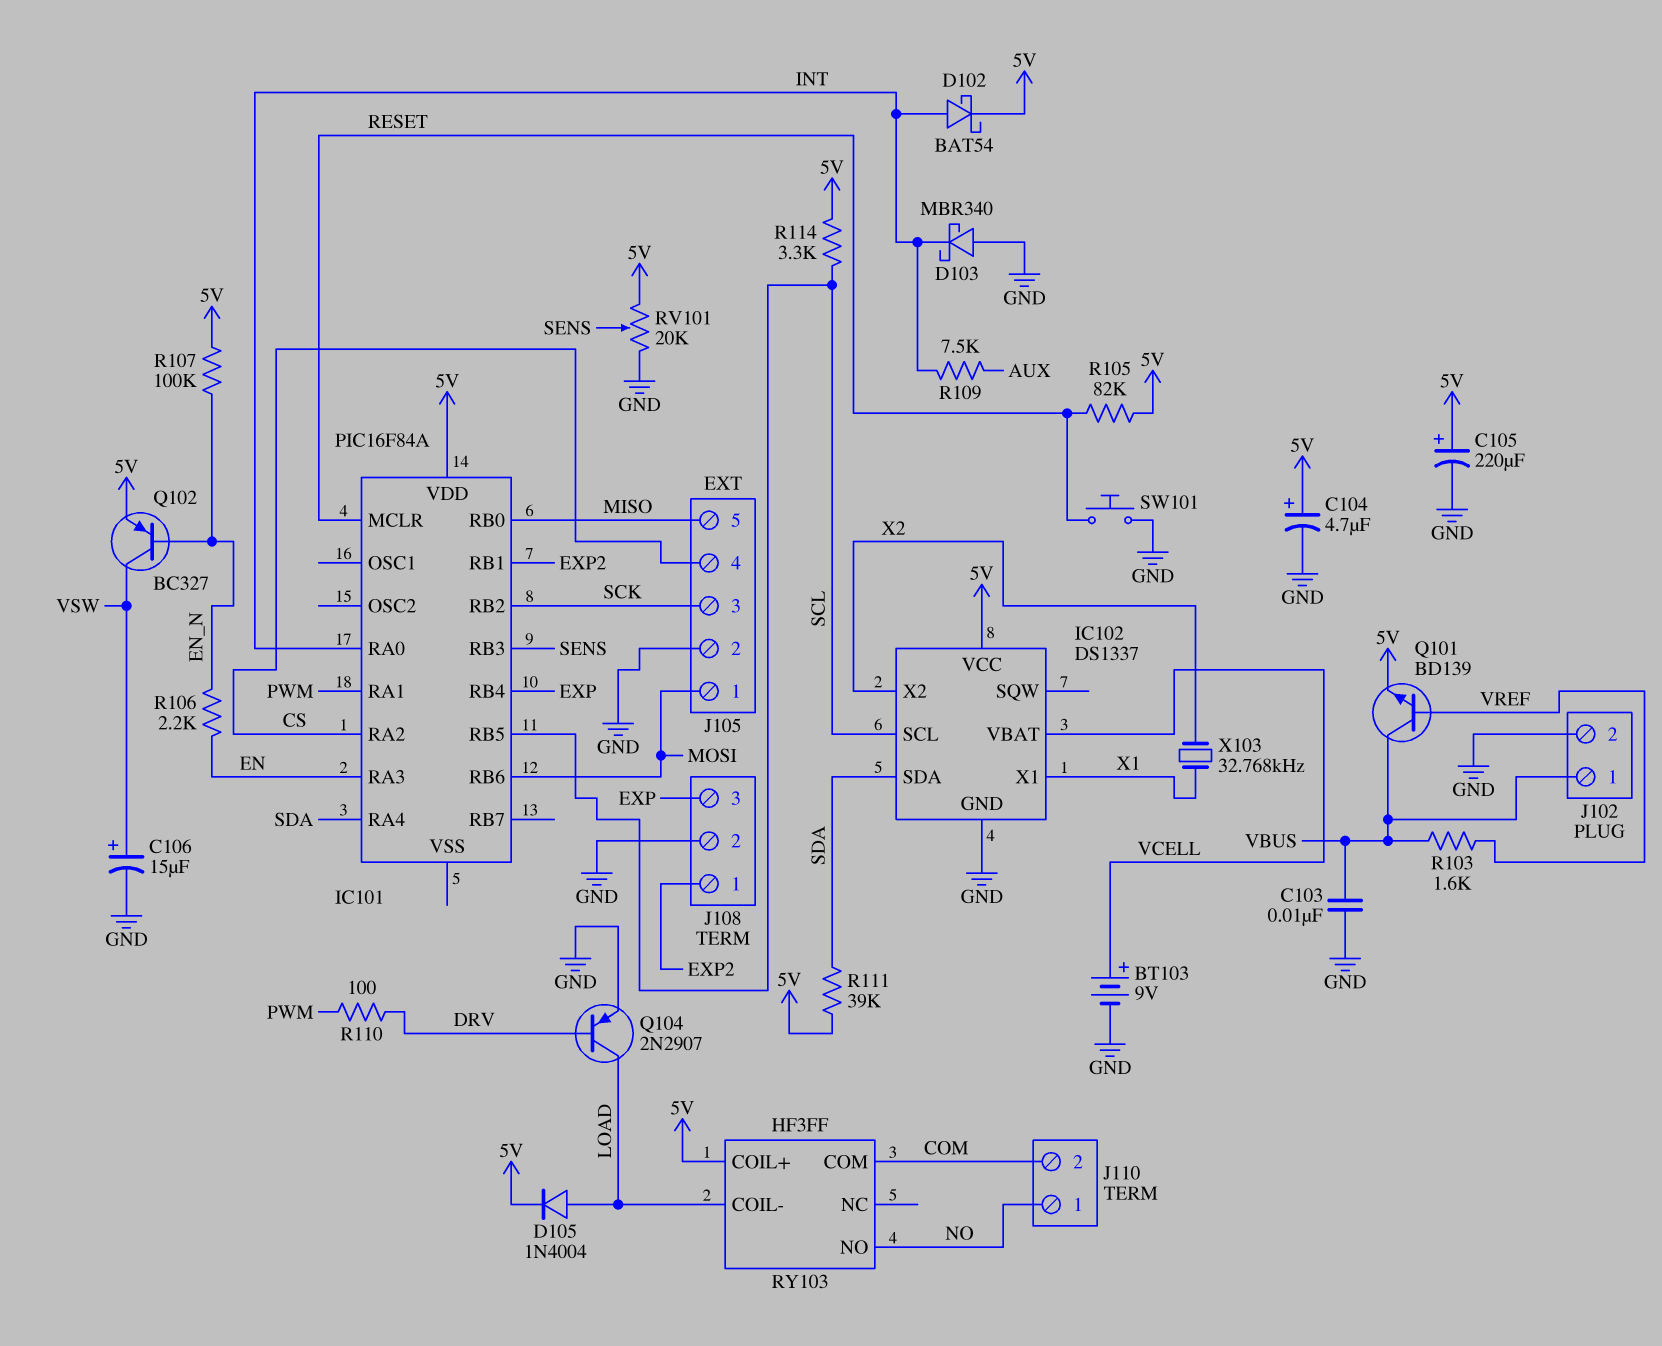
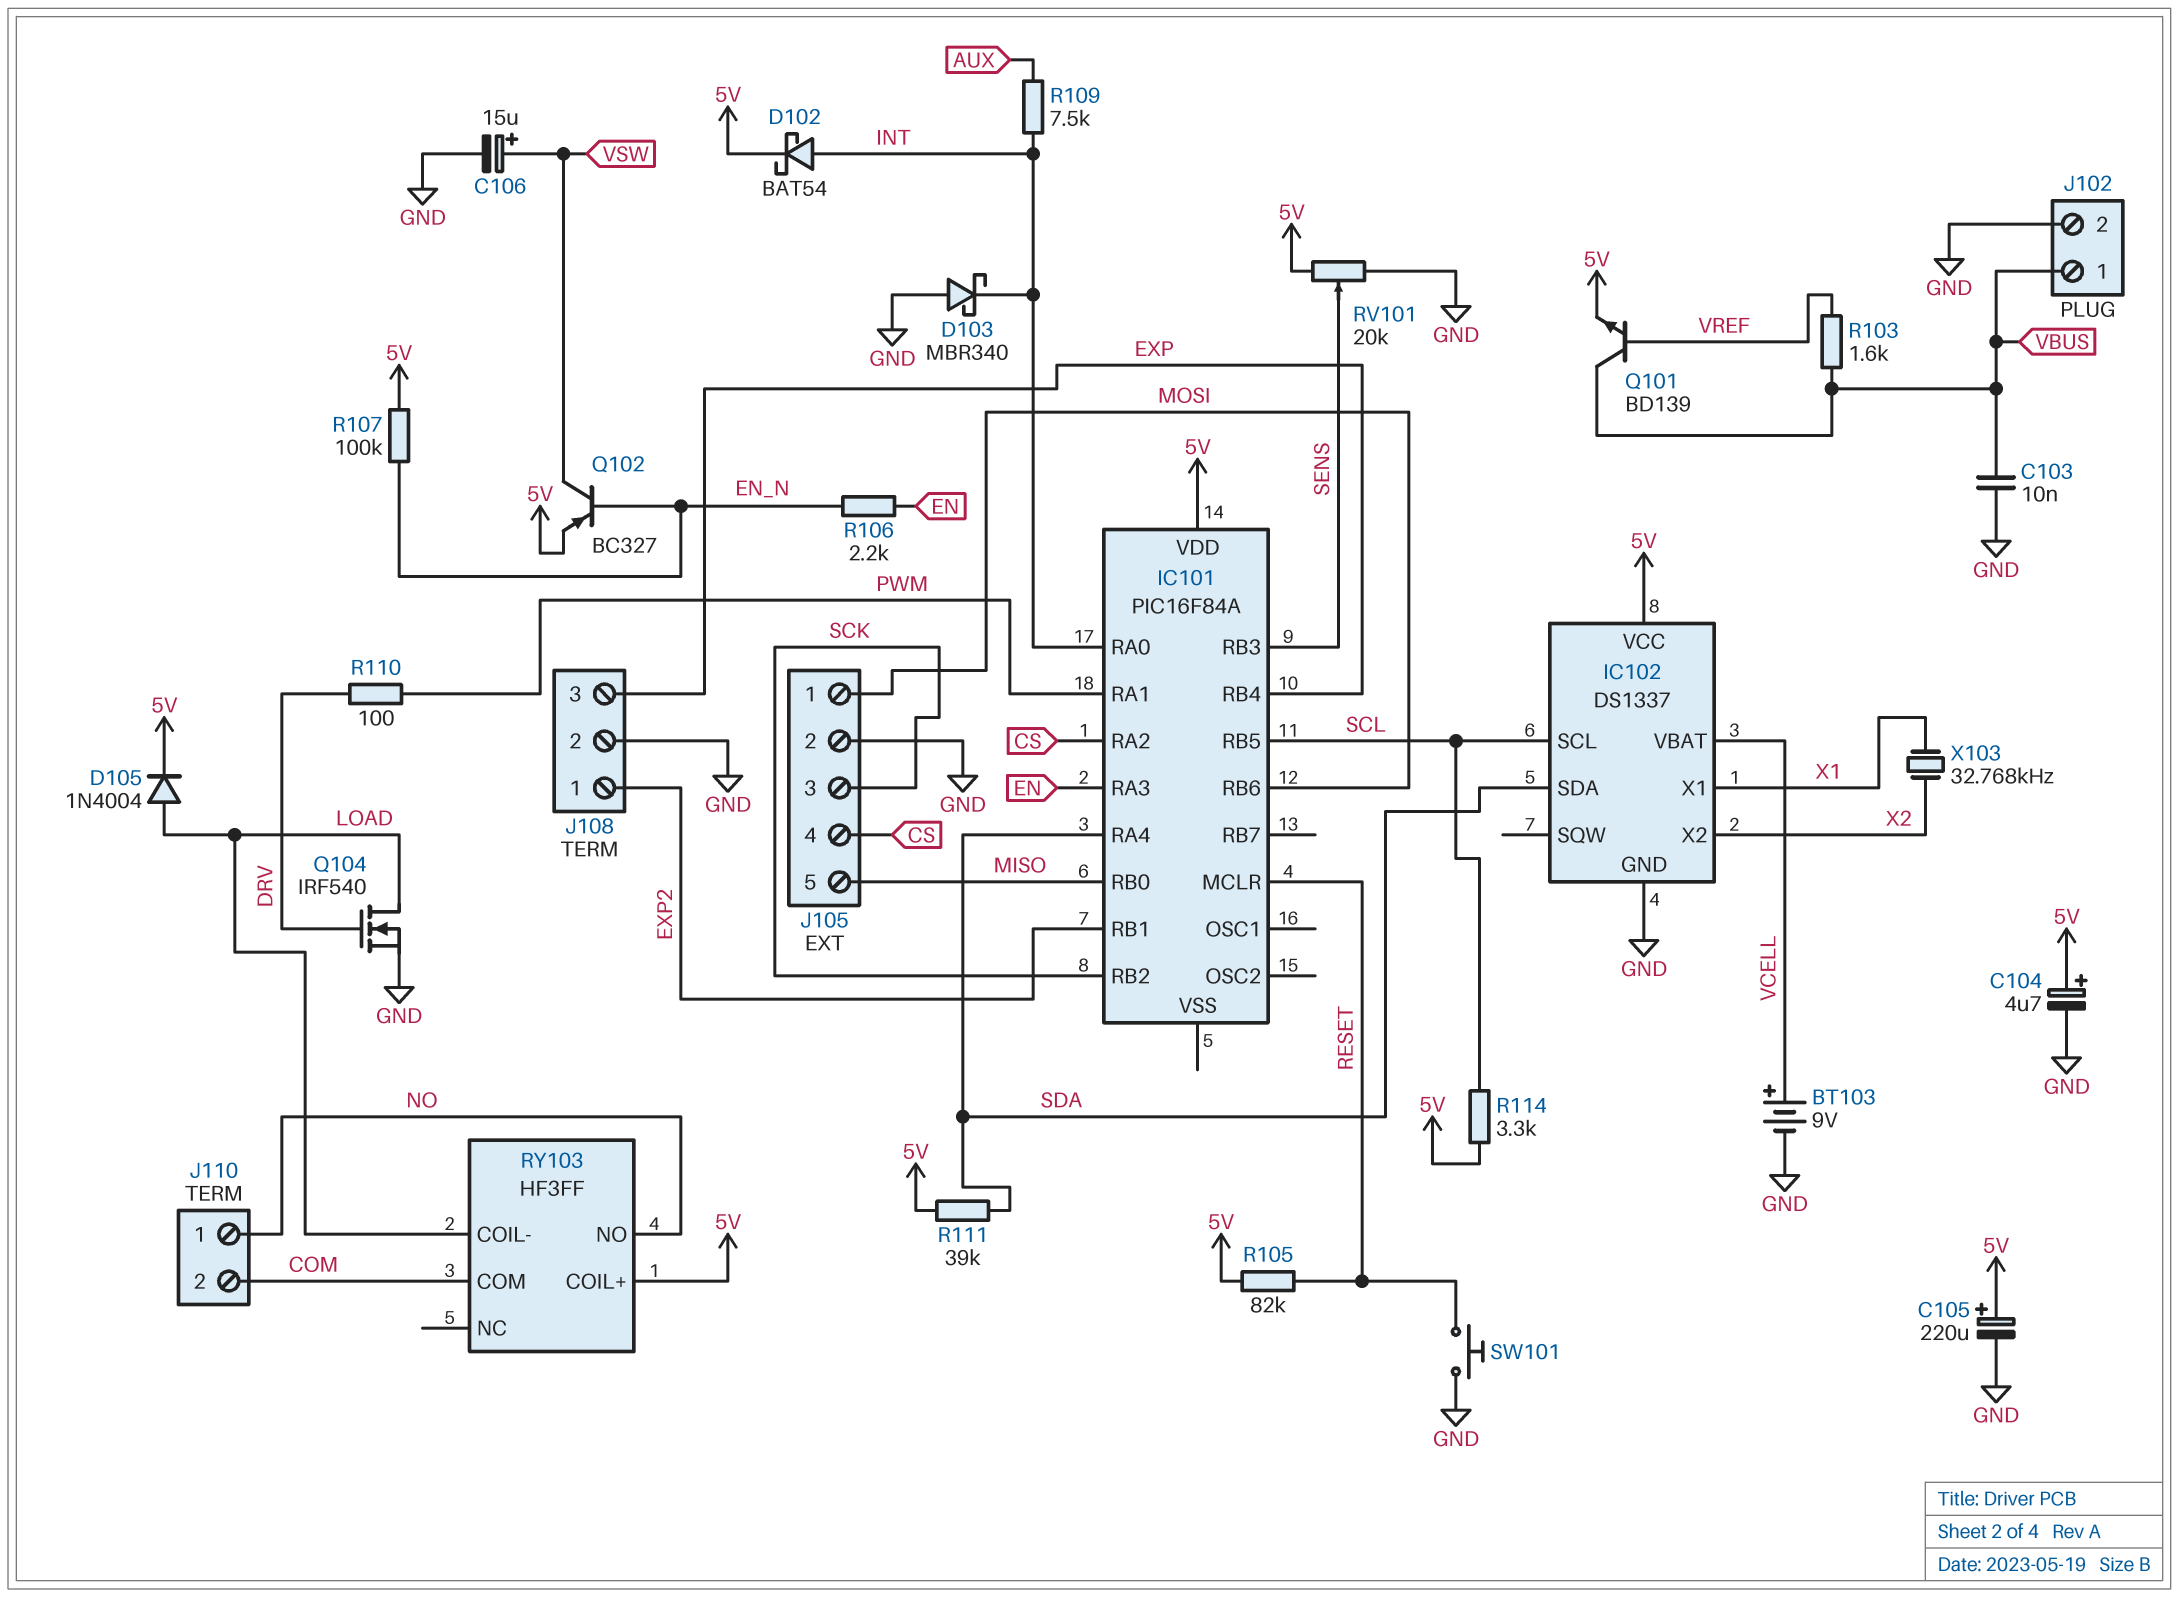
Q104: PNP 2N2907 (B DRV, C LOAD, E GND) -> NMOS IRF540 (G DRV, D LOAD, S GND)

